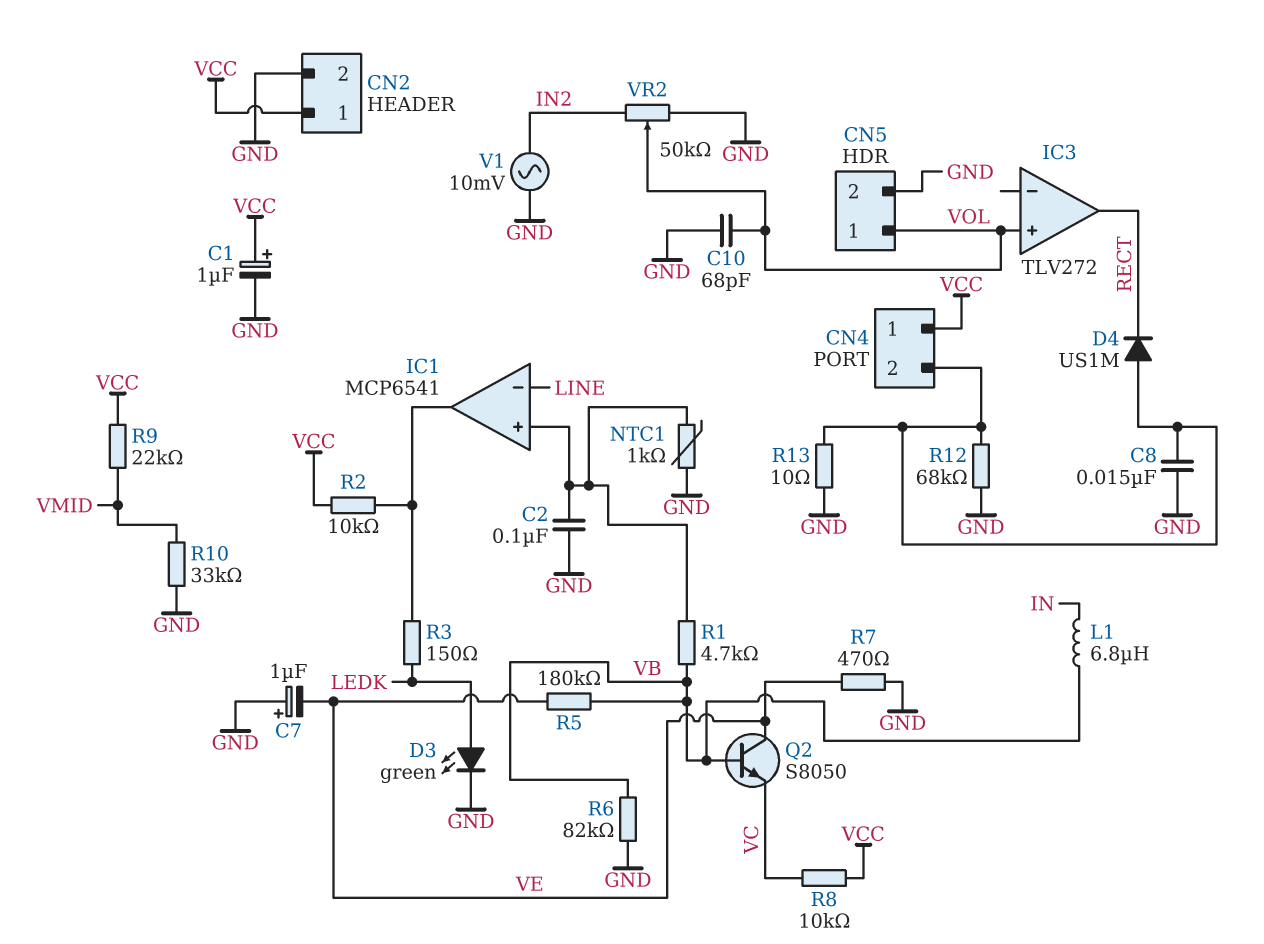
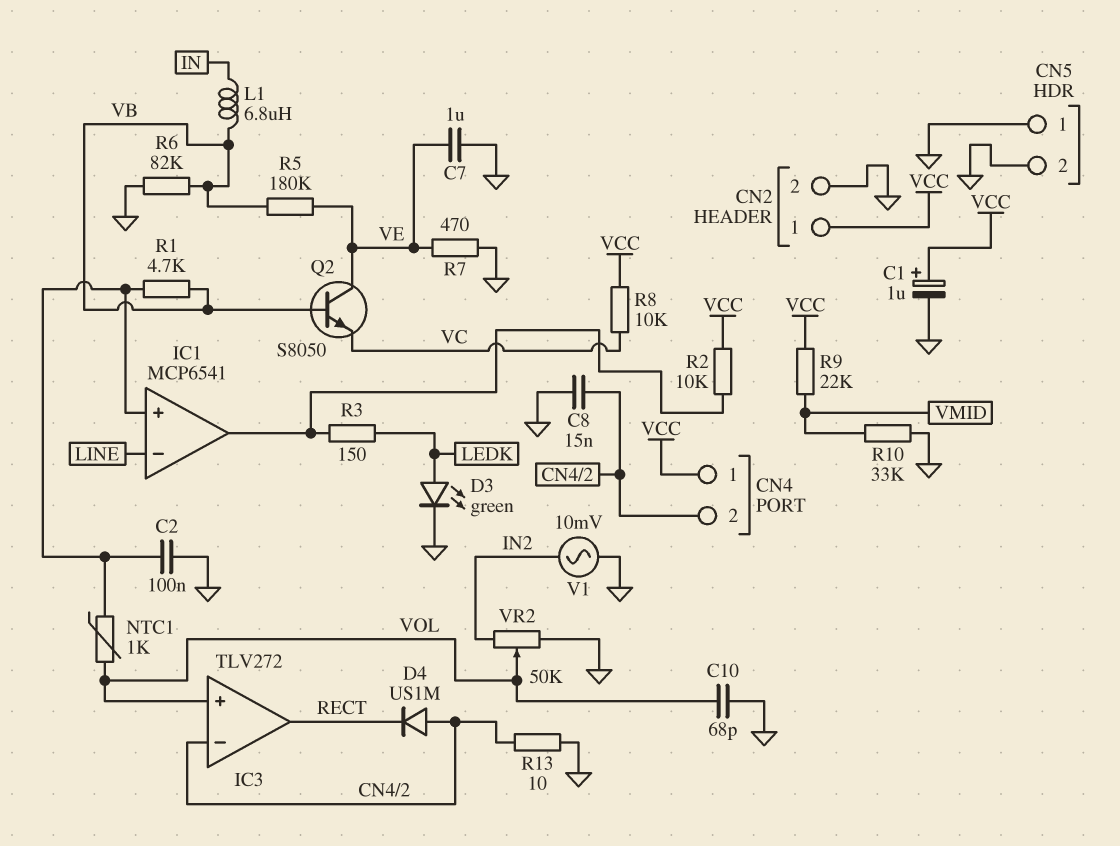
C7: 1uF (plus GND, minus VE) -> 1uF (GND, VE)
CN5 pin 1: VOL -> GND
IC3 pin in-: none -> CN4/2
NTC1: 1k (GND, IC1/in+) -> 1k (IC1/in+, VOL)
R12: 68k (CN4/2, GND) -> none

